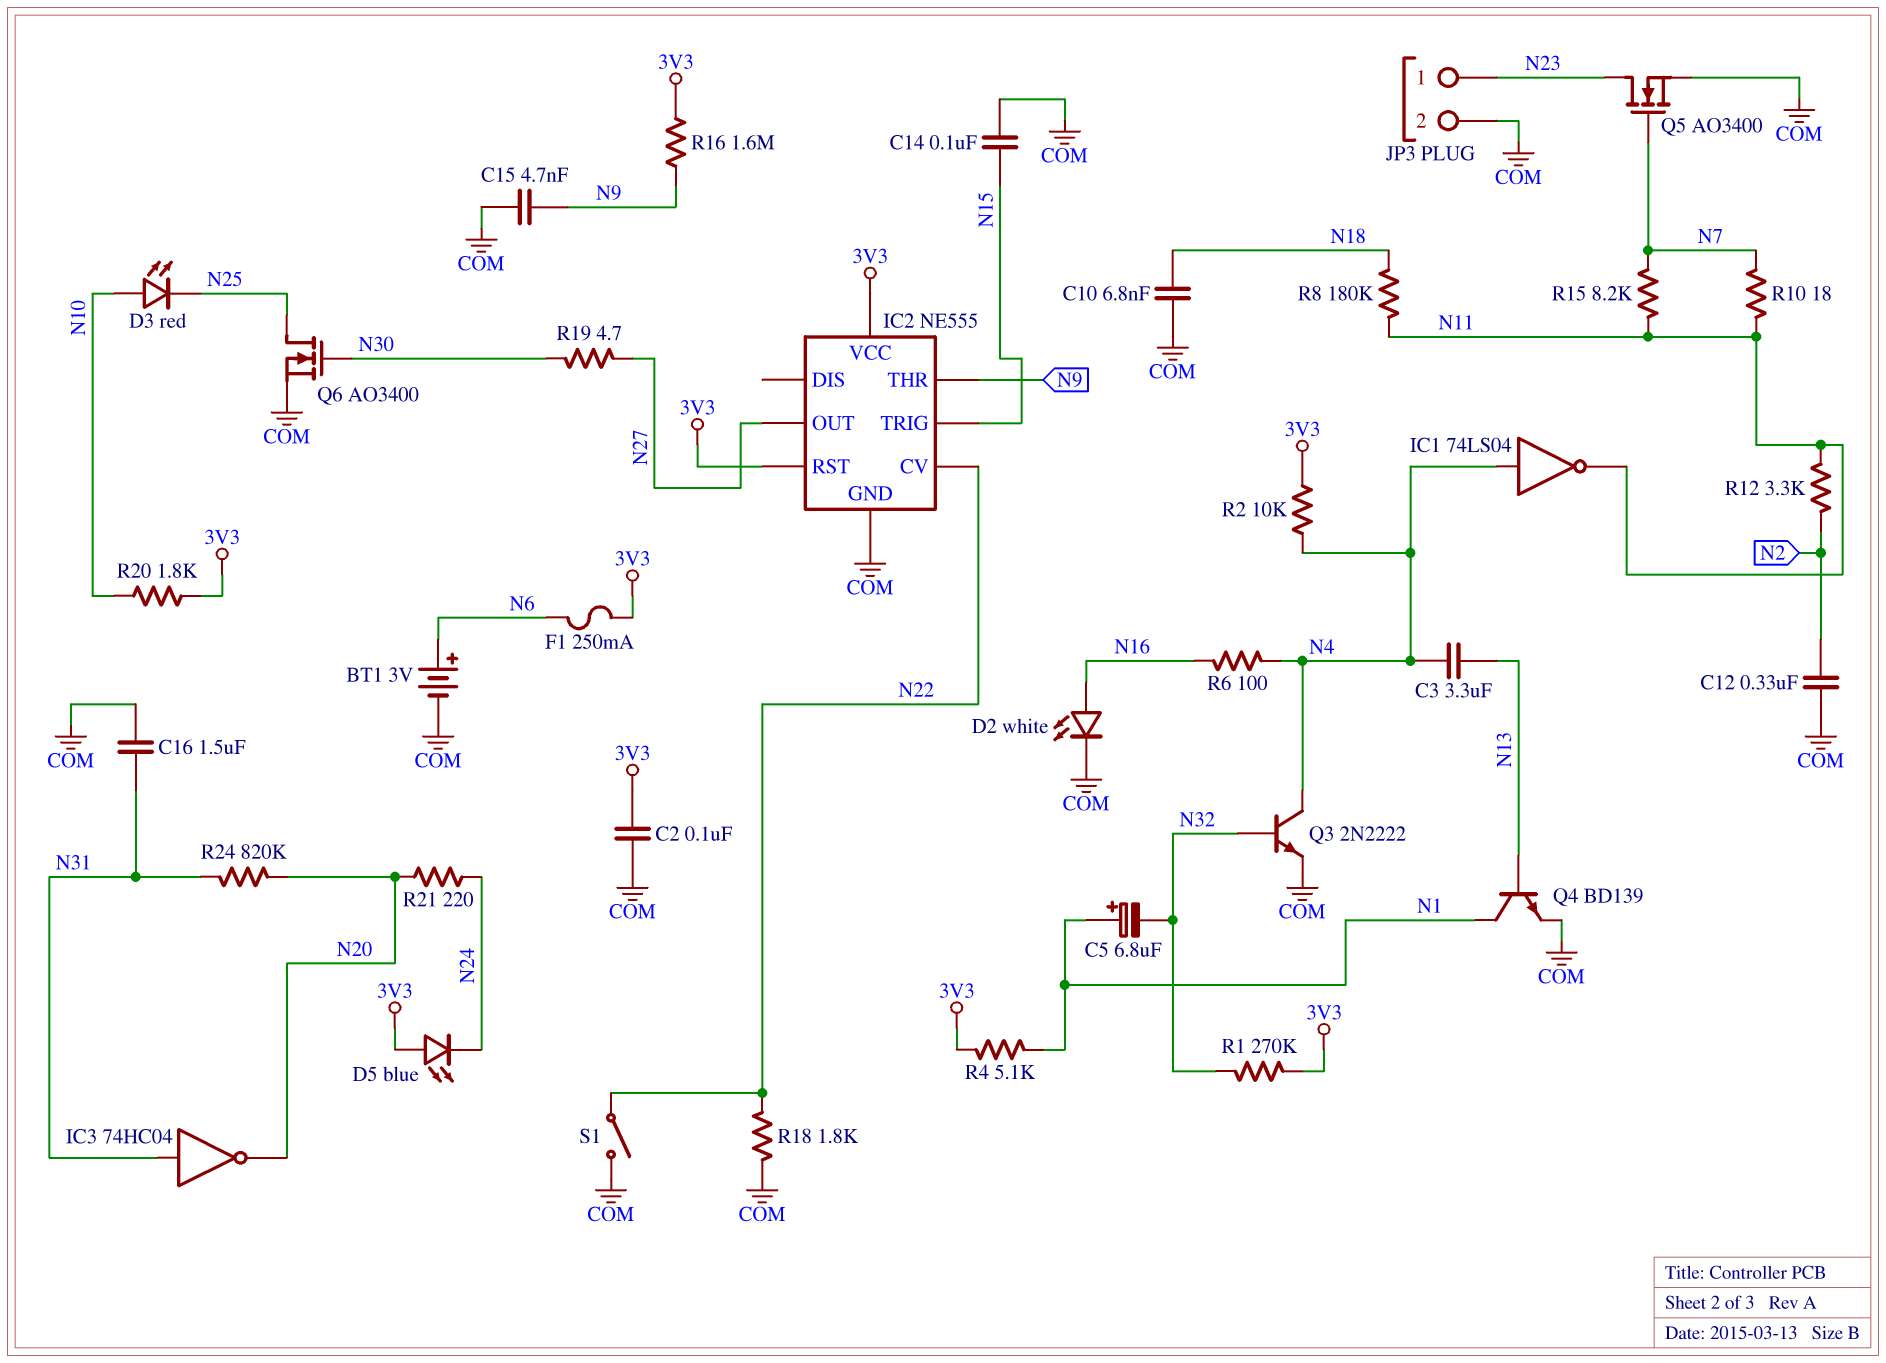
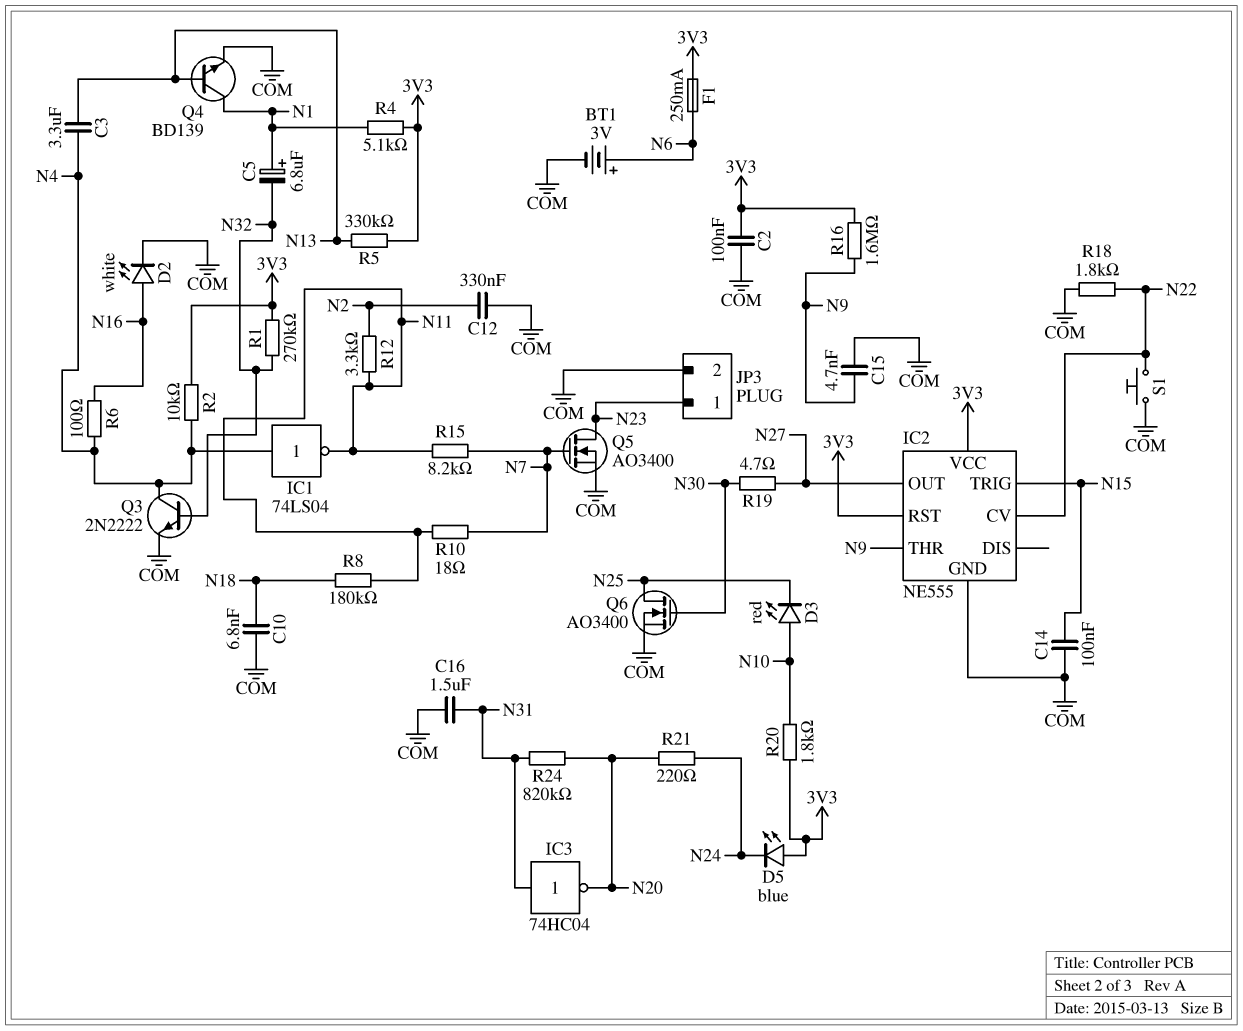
R5: none -> 330k (3V3, N13)
S1: switch (COM, N22) -> button (COM, N22)

